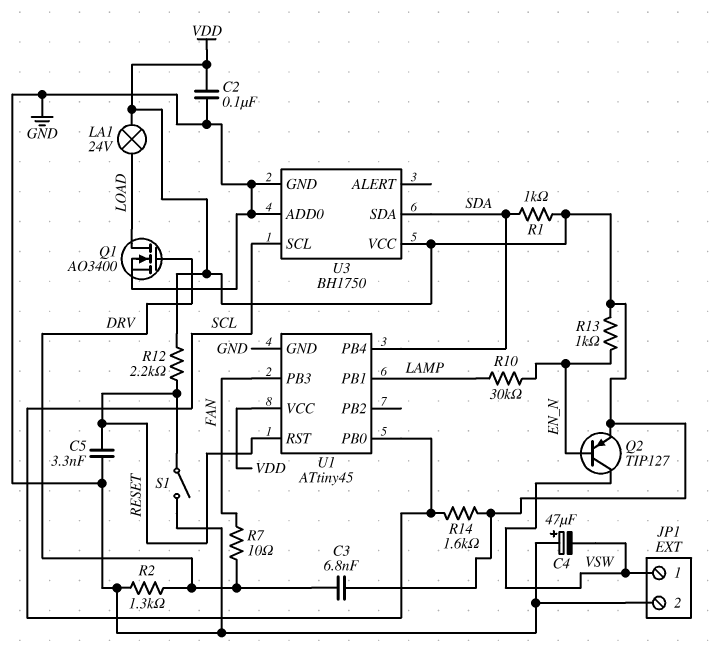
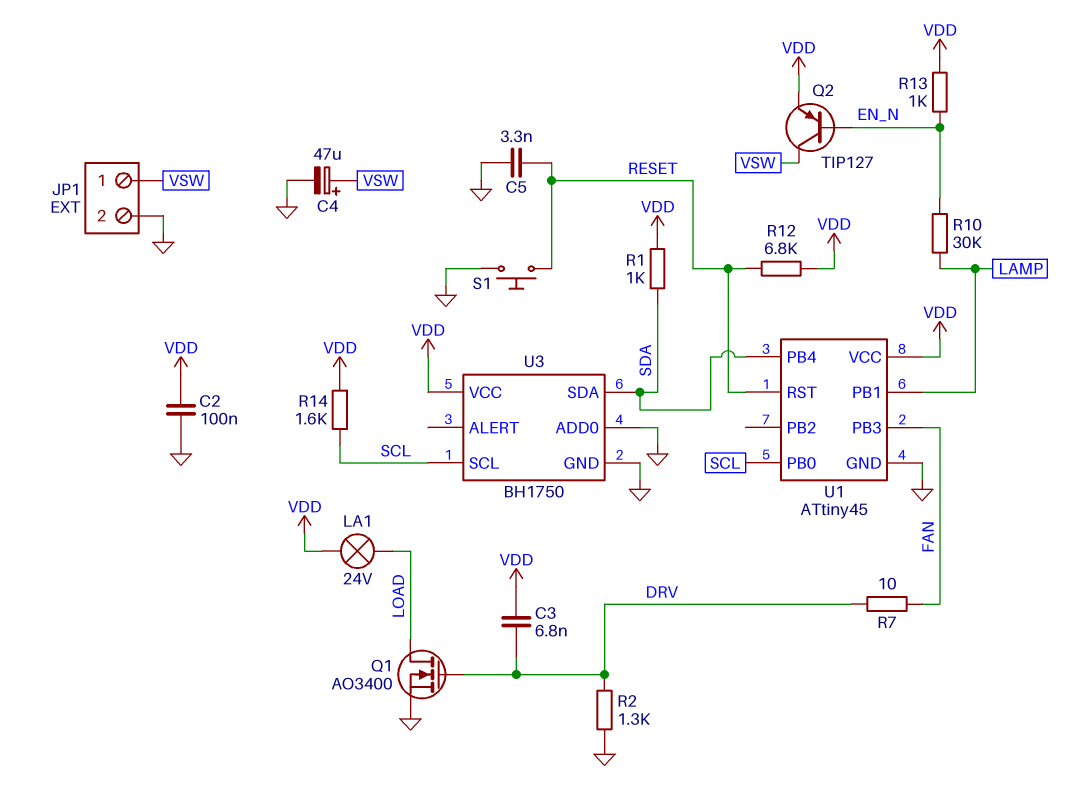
C4: 47uF (plus GND, minus VSW) -> 47uF (plus VSW, minus GND)
R12: 2.2k (RESET, VDD) -> 6.8k (RESET, VDD)
S1: switch (GND, RESET) -> button (GND, RESET)

